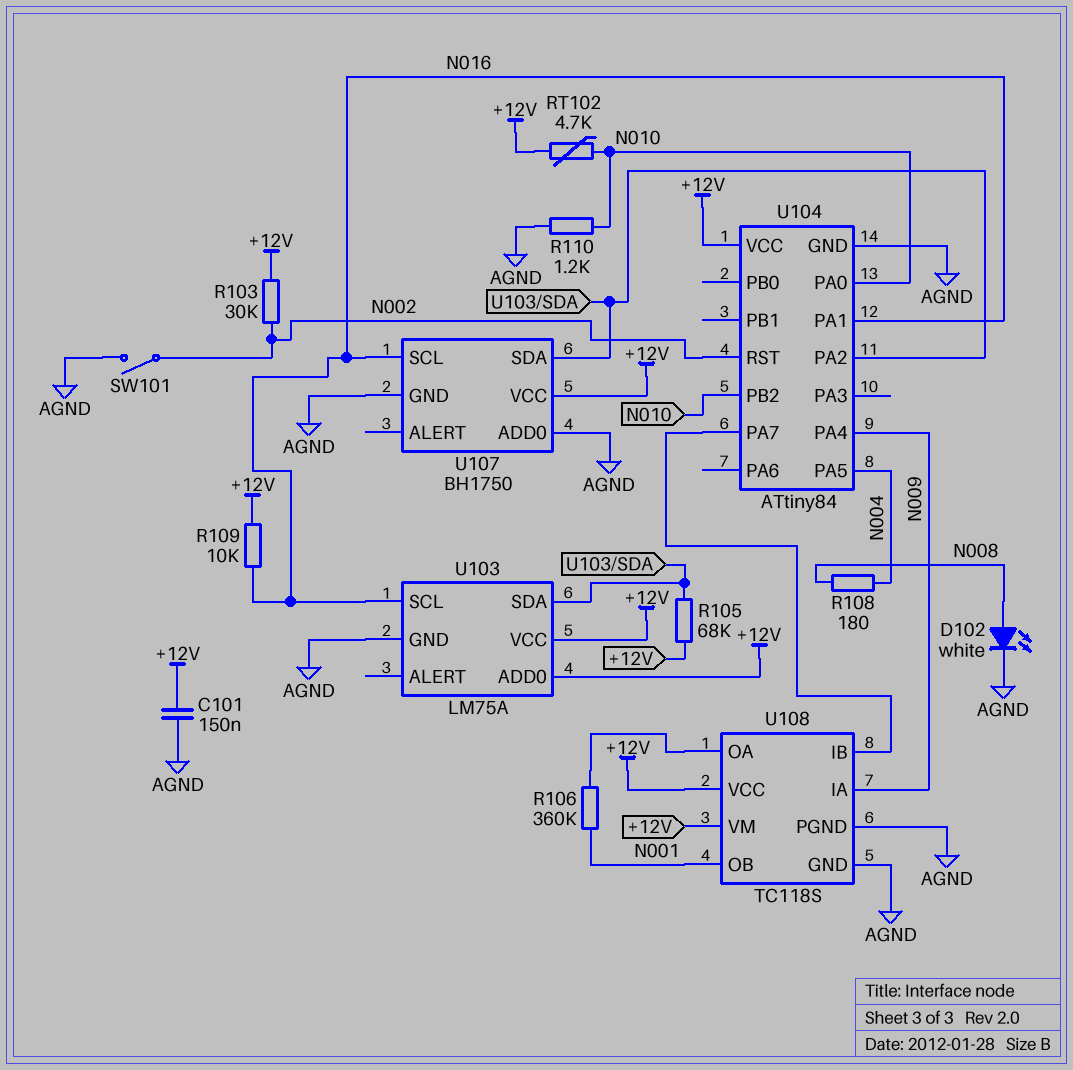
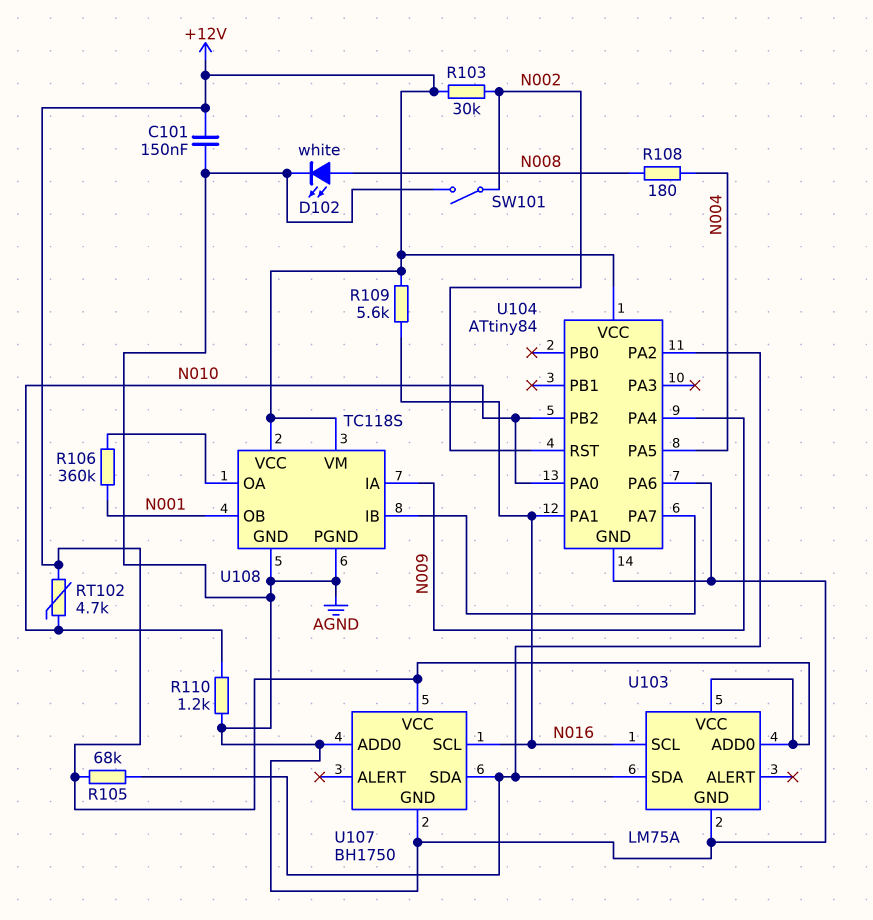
R109: 10k (+12V, N016) -> 5.6k (+12V, N016)
U104 pin PA6: none -> AGND

